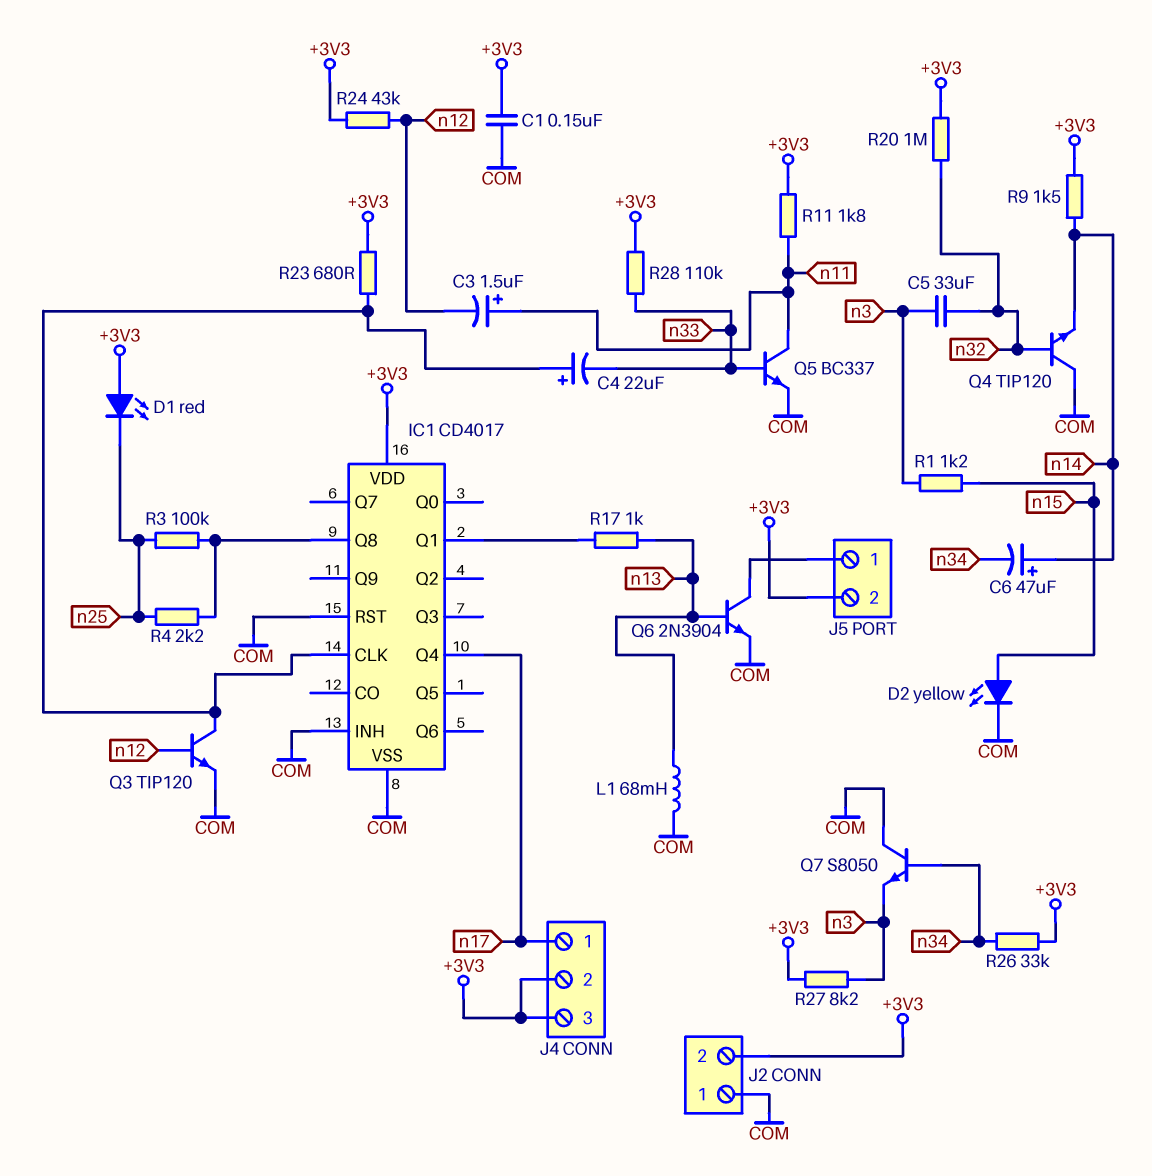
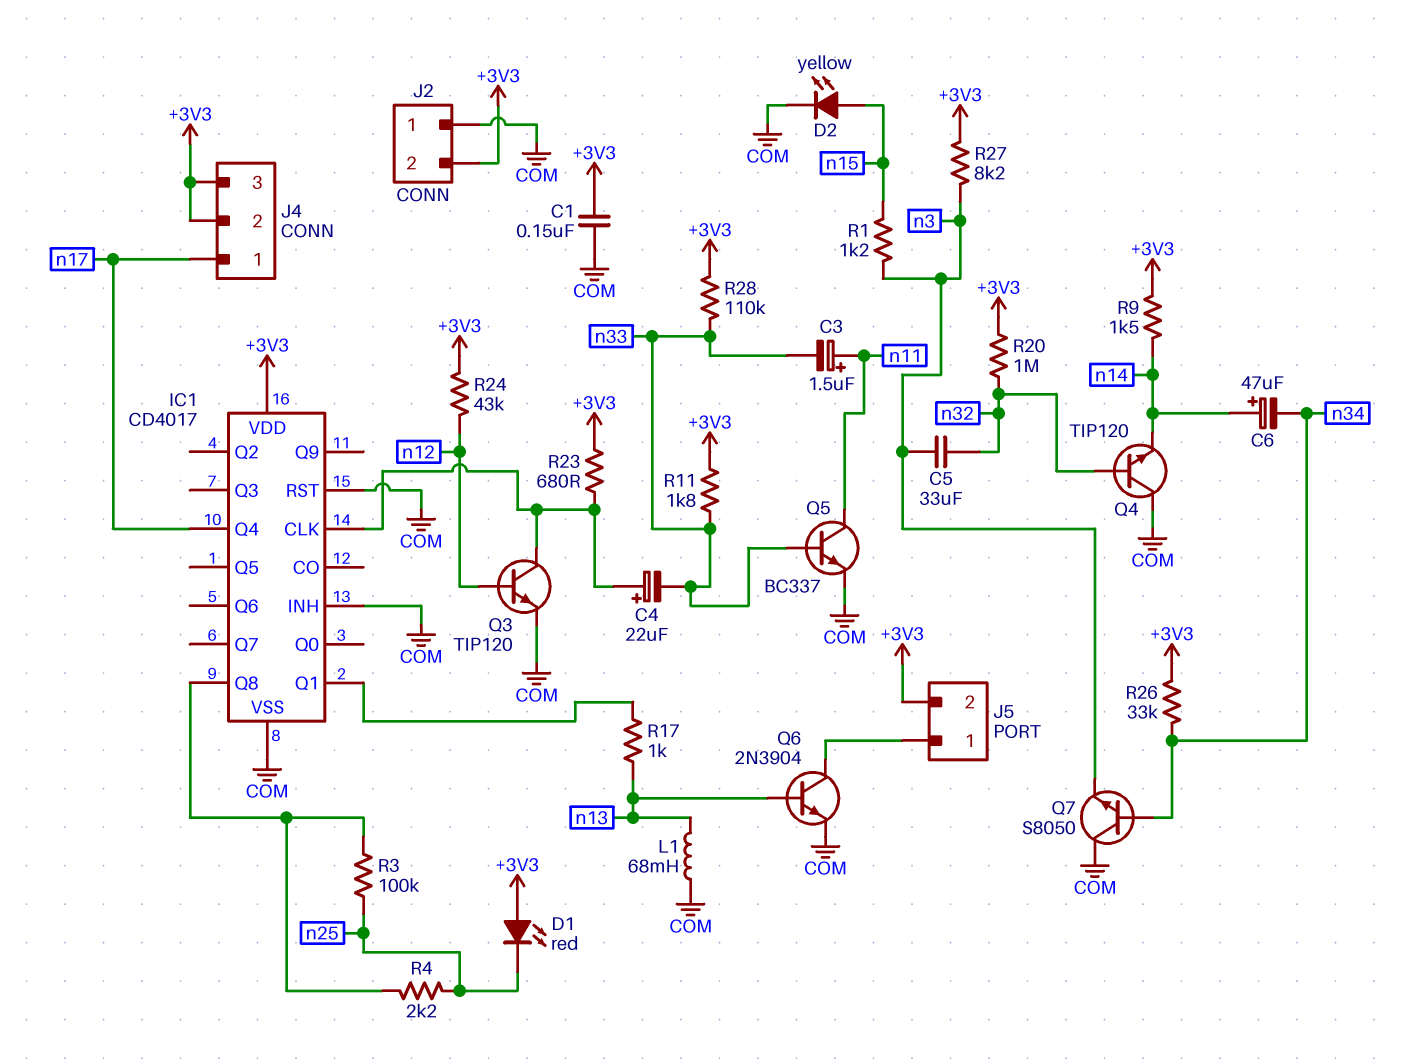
C3: 1.5uF (plus n11, minus n12) -> 1.5uF (plus n11, minus n33)
R11: 1.8k (+3V3, n11) -> 1.8k (+3V3, n33)

